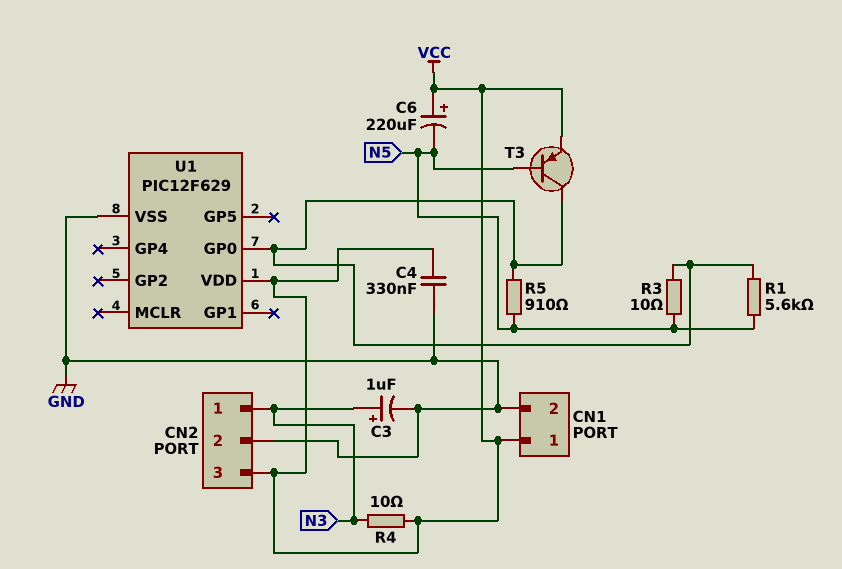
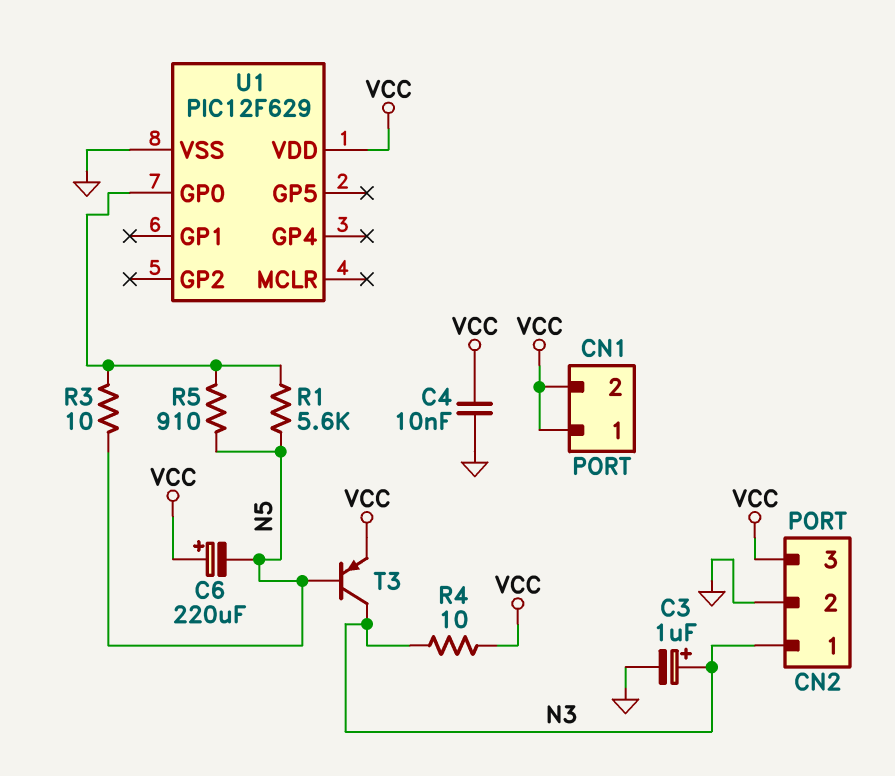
C4: 330nF (GND, VCC) -> 10nF (GND, VCC)
CN1 pin 2: GND -> VCC
T3: PNP (B N5, C U1/GP0, E VCC) -> PNP (B N5, C N3, E VCC)

